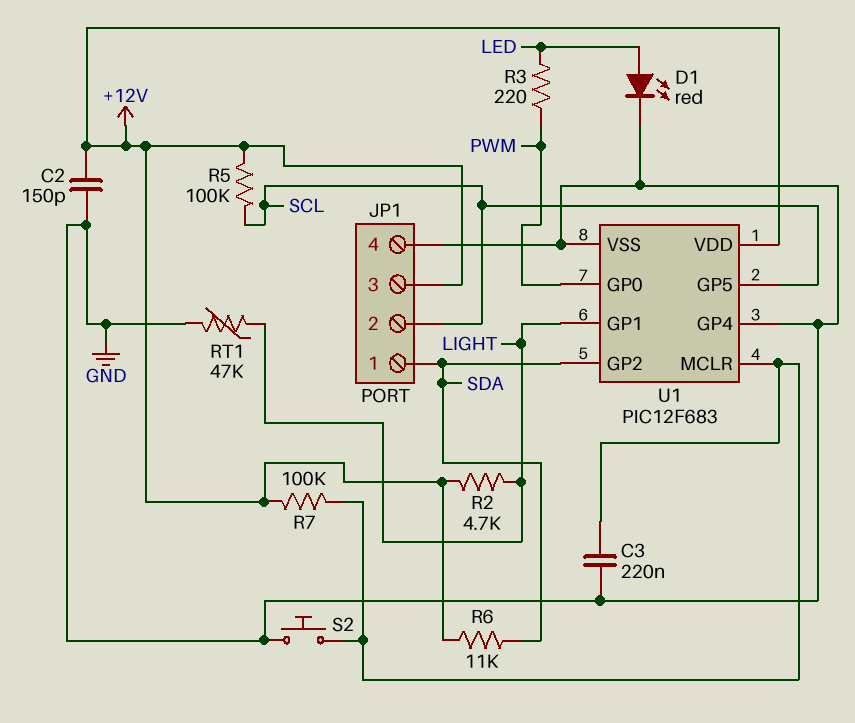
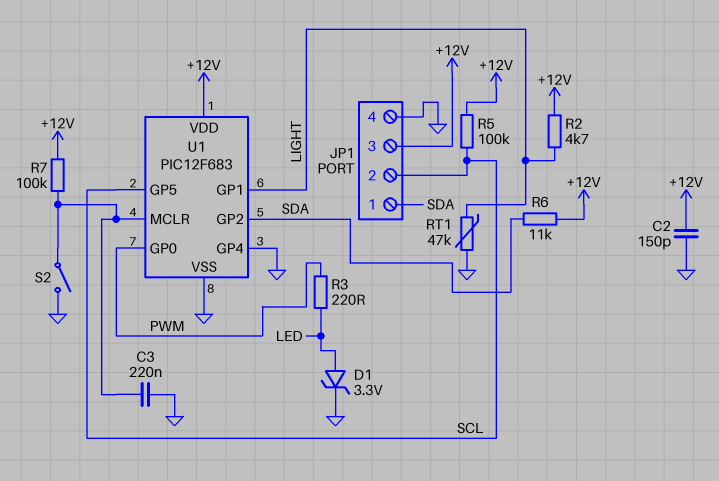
D1: LED red (A LED, K GND) -> zener 3.3V (A LED, K GND)
S2: button (GND, U1/MCLR) -> switch (GND, U1/MCLR)

